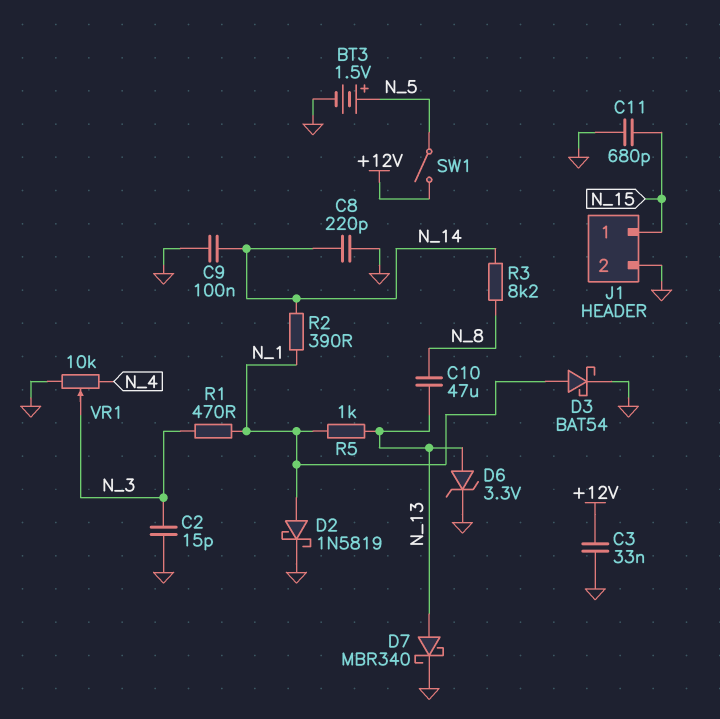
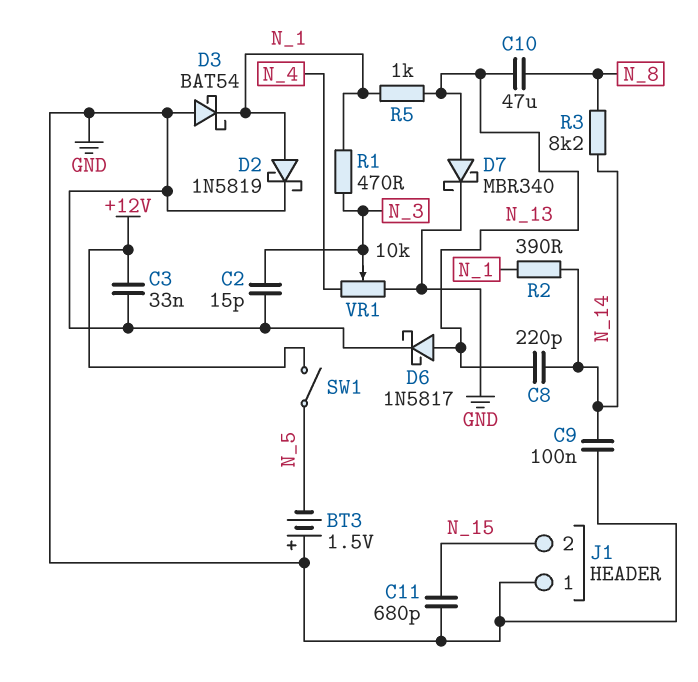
BT3: 1.5V (plus N_5, minus GND) -> 1.5V (plus GND, minus N_5)
C8: 220pF (GND, N_14) -> 220pF (N_13, N_14)
D3: schottky BAT54 (A N_1, K GND) -> schottky BAT54 (A GND, K N_1)
D6: zener 3.3V (A N_13, K GND) -> schottky 1N5817 (A N_13, K GND)
J1 pin 1: N_15 -> GND
J1 pin 2: GND -> N_15

